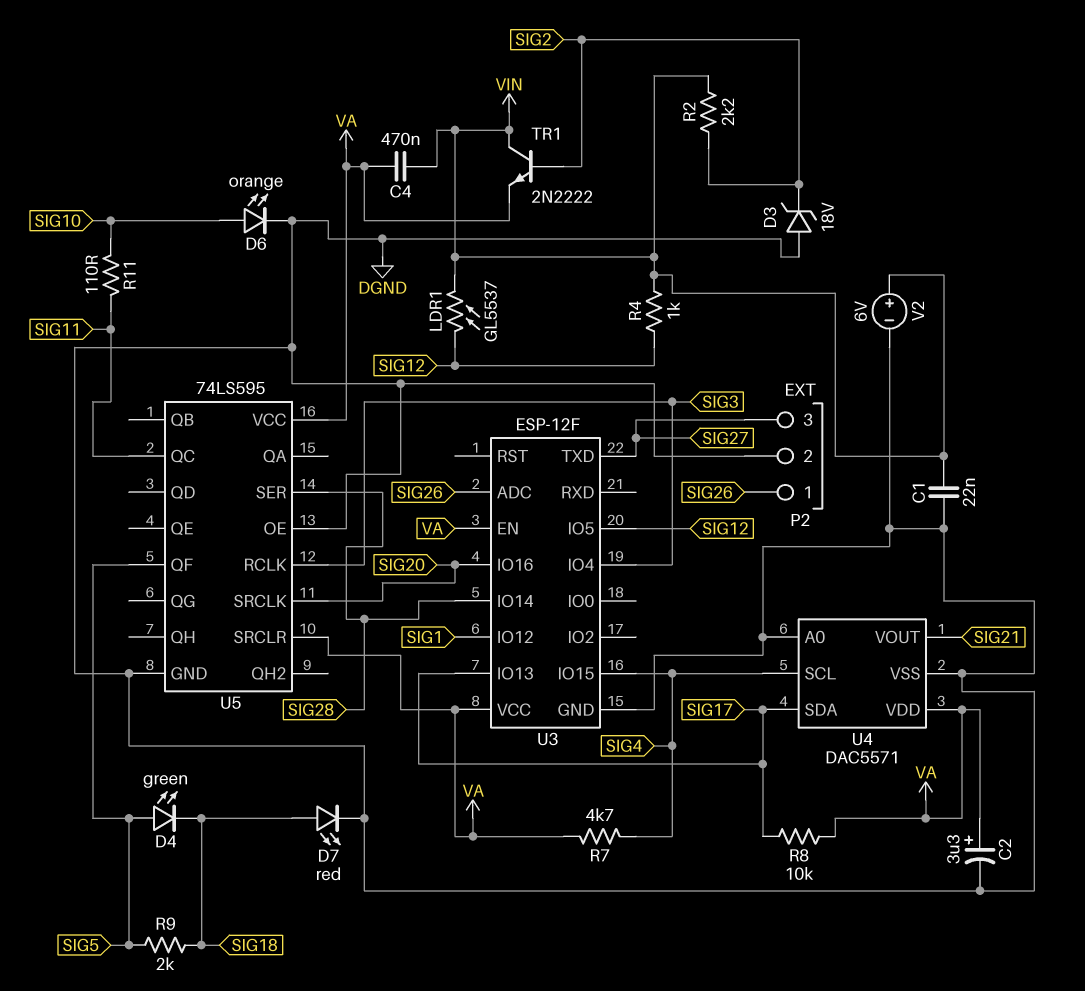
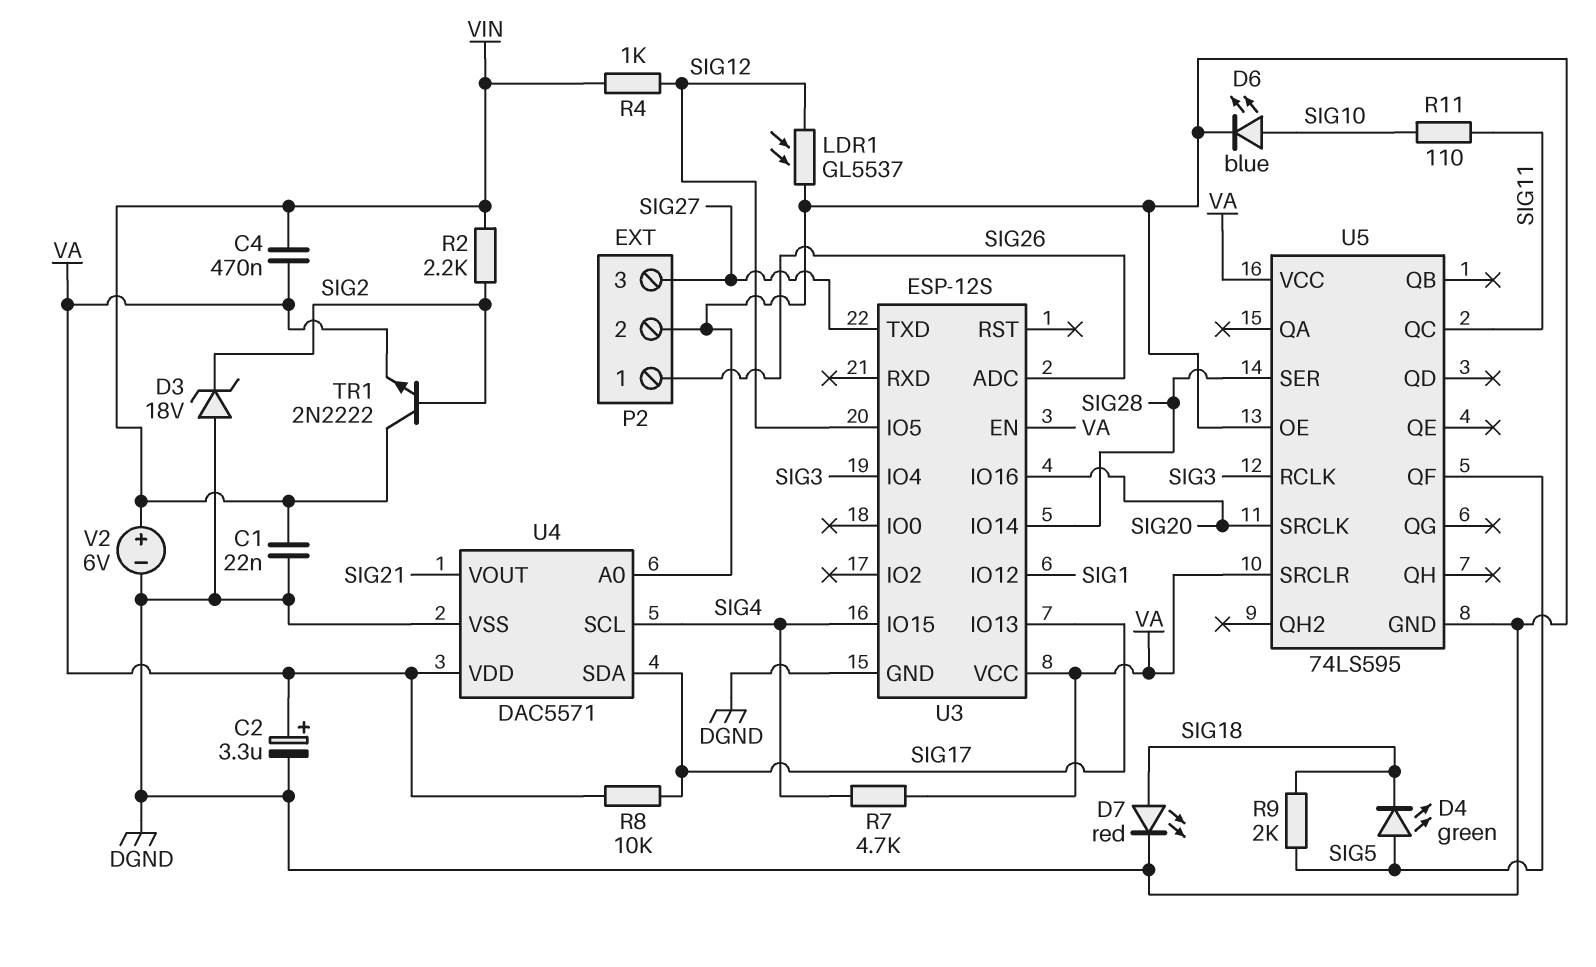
D6: LED orange (A SIG10, K DGND) -> LED blue (A SIG10, K DGND)
LDR1: GL5537 (SIG12, VIN) -> GL5537 (DGND, SIG12)
U3: ESP-12F -> ESP-12S

